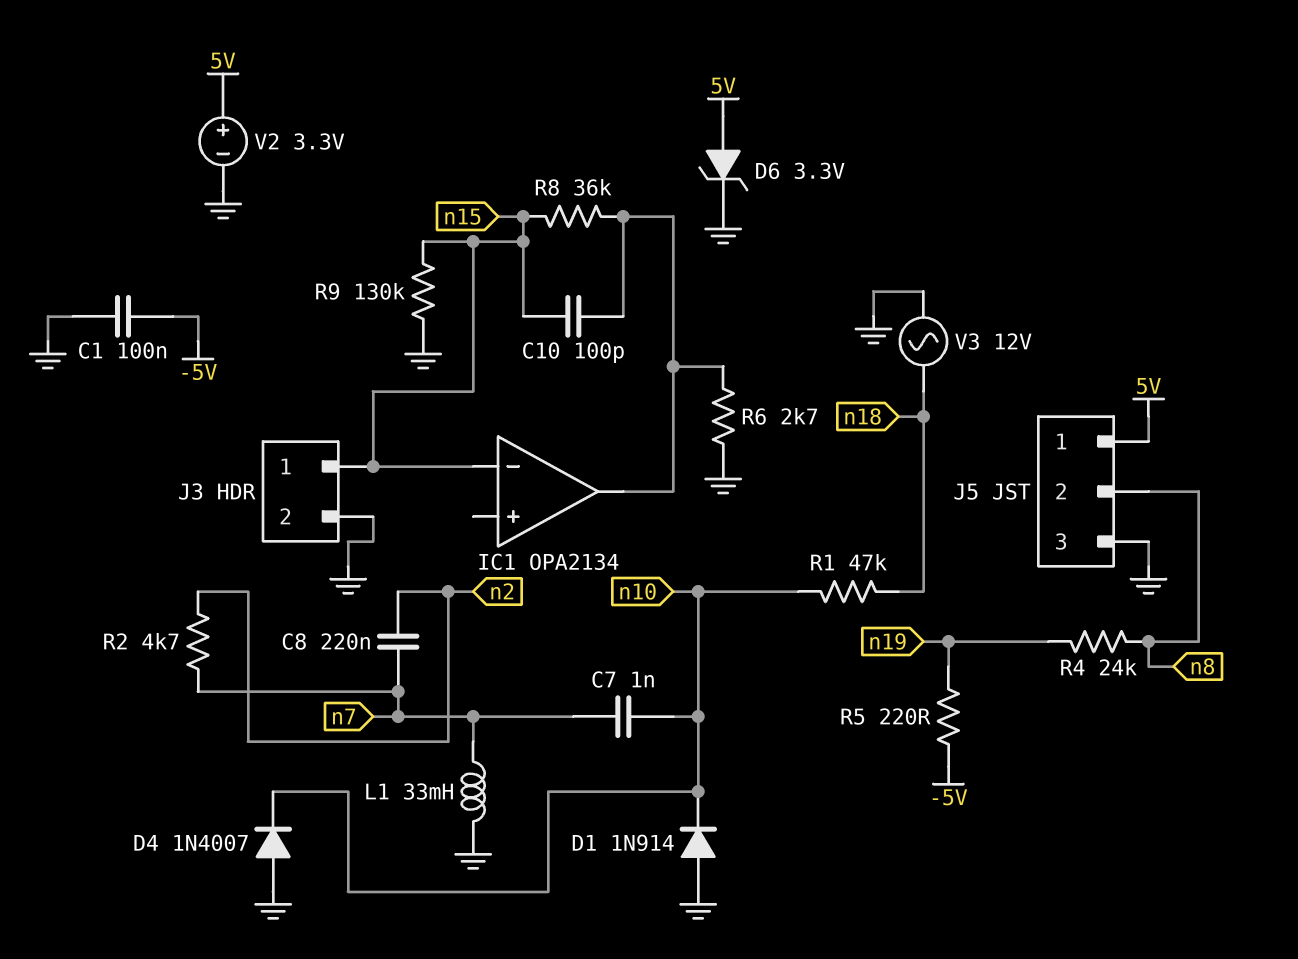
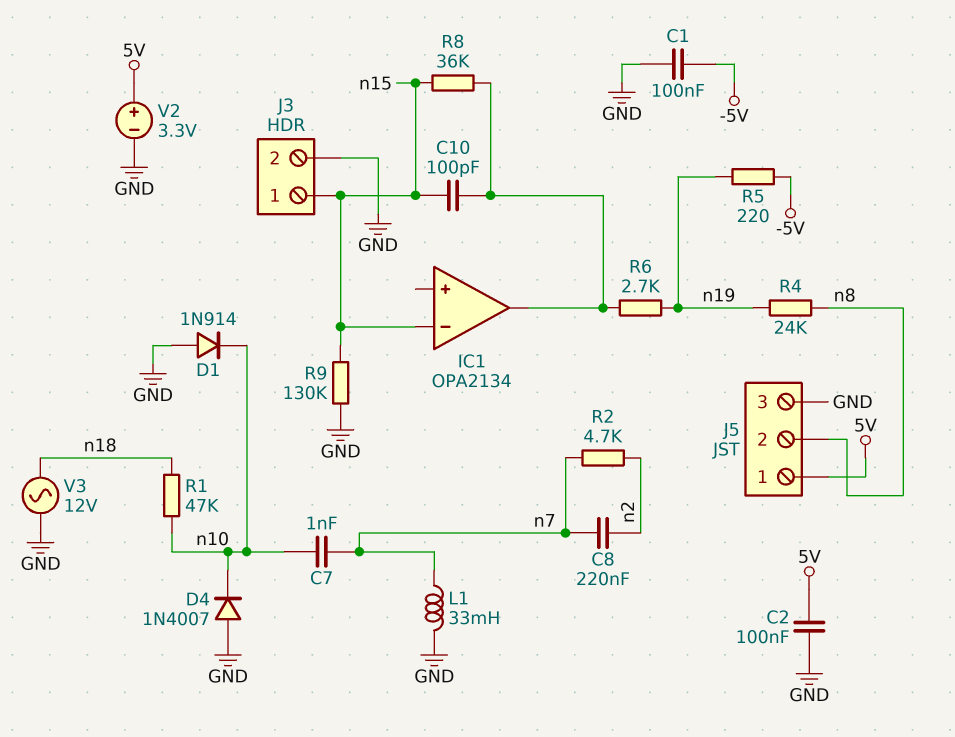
C2: none -> 100nF (5V, GND)
D6: zener 3.3V (A 5V, K GND) -> none
R6: 2.7k (GND, IC1/out) -> 2.7k (IC1/out, n19)

